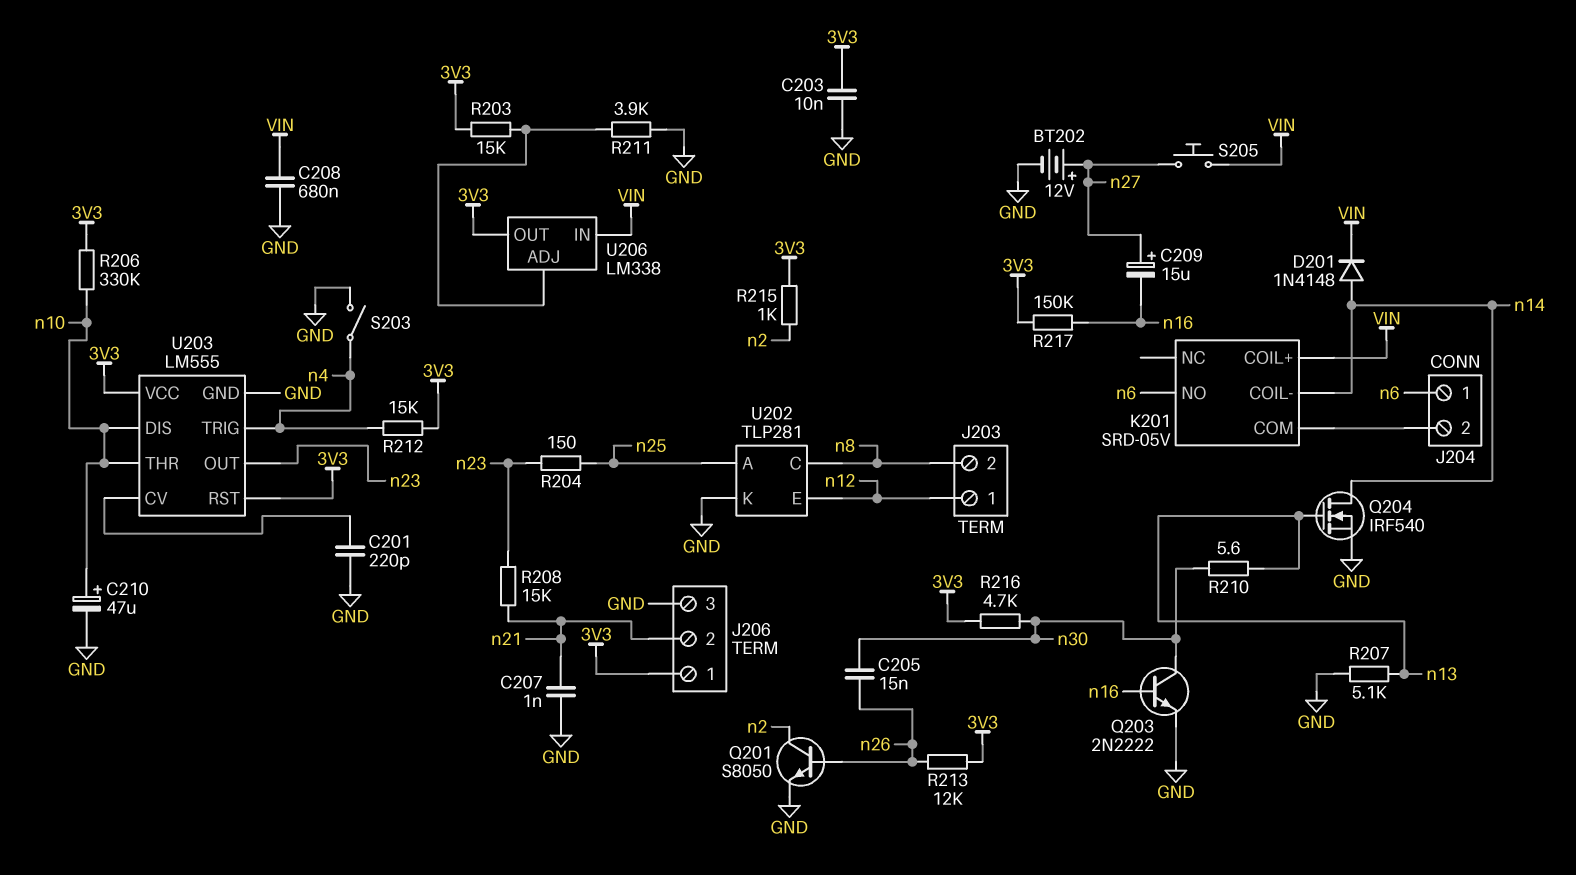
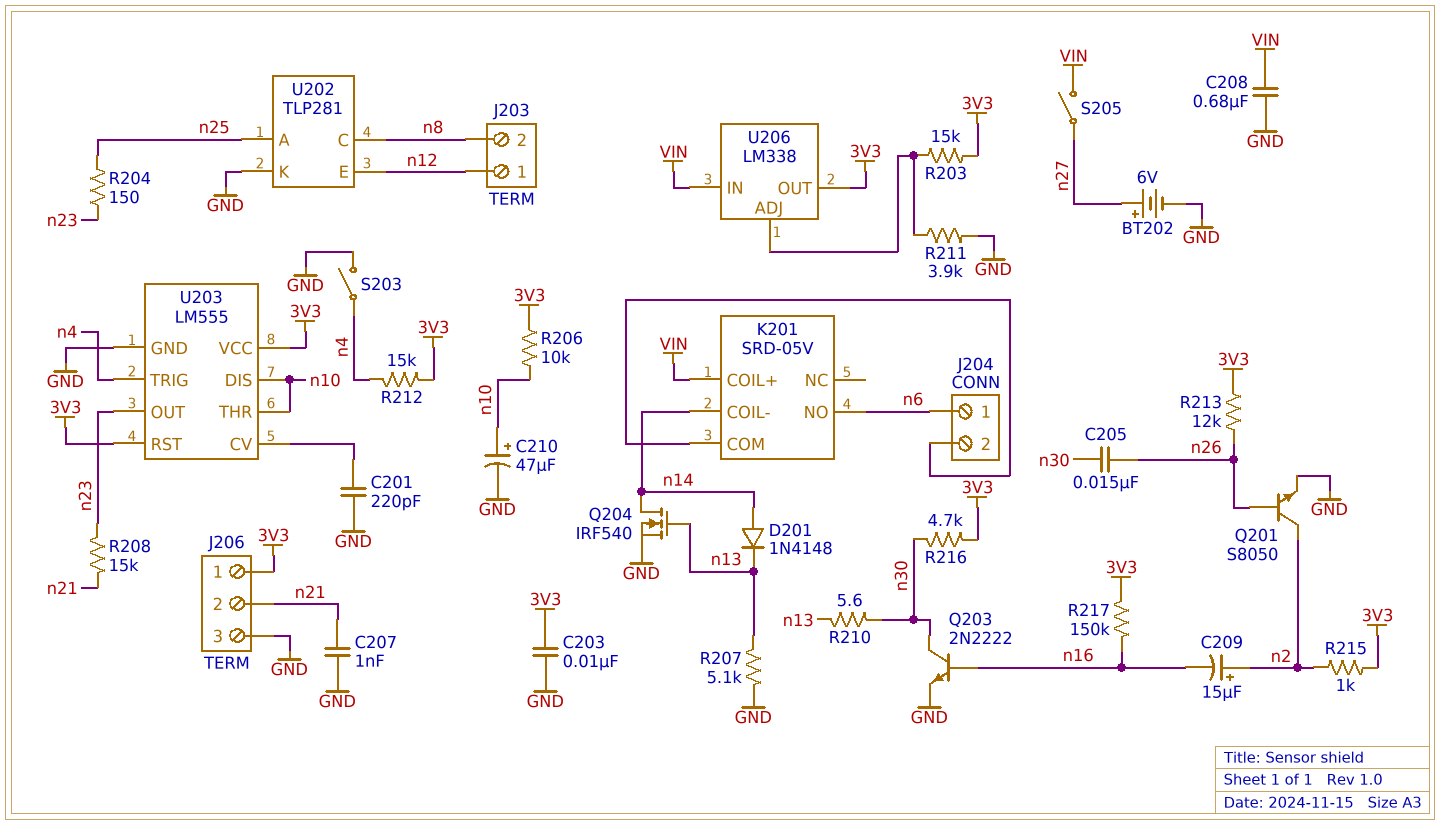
BT202: 12V (plus n27, minus GND) -> 6V (plus n27, minus GND)
C209: 15uF (plus n27, minus n16) -> 15uF (plus n2, minus n16)
D201: diode 1N4148 (A n14, K VIN) -> diode 1N4148 (A n14, K n13)
R206: 330k (3V3, n10) -> 10k (3V3, n10)
S205: button (VIN, n27) -> switch (VIN, n27)

